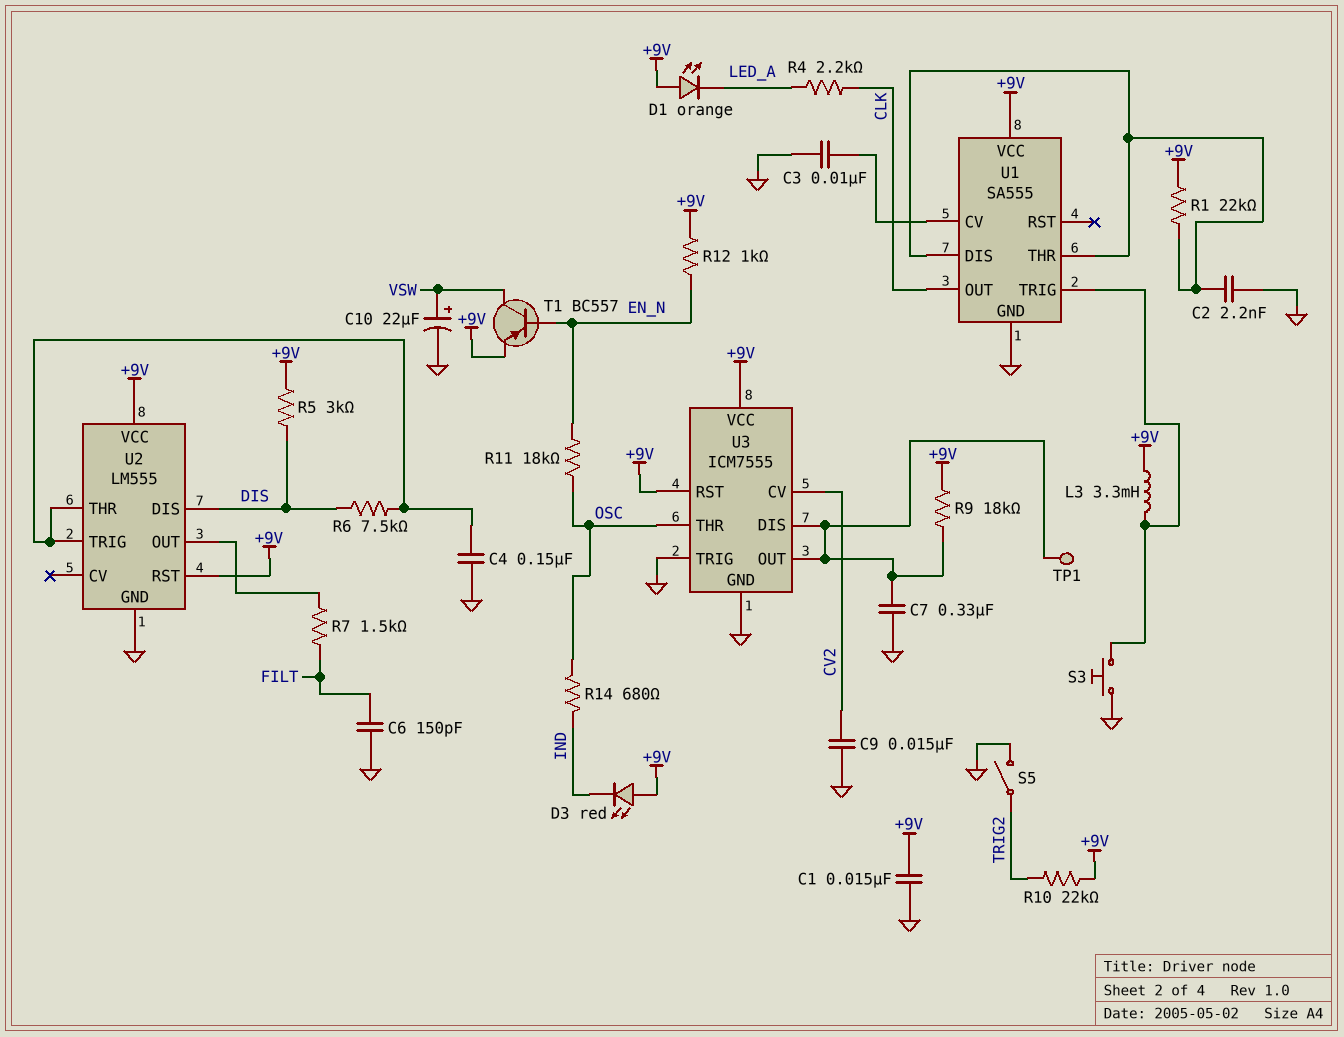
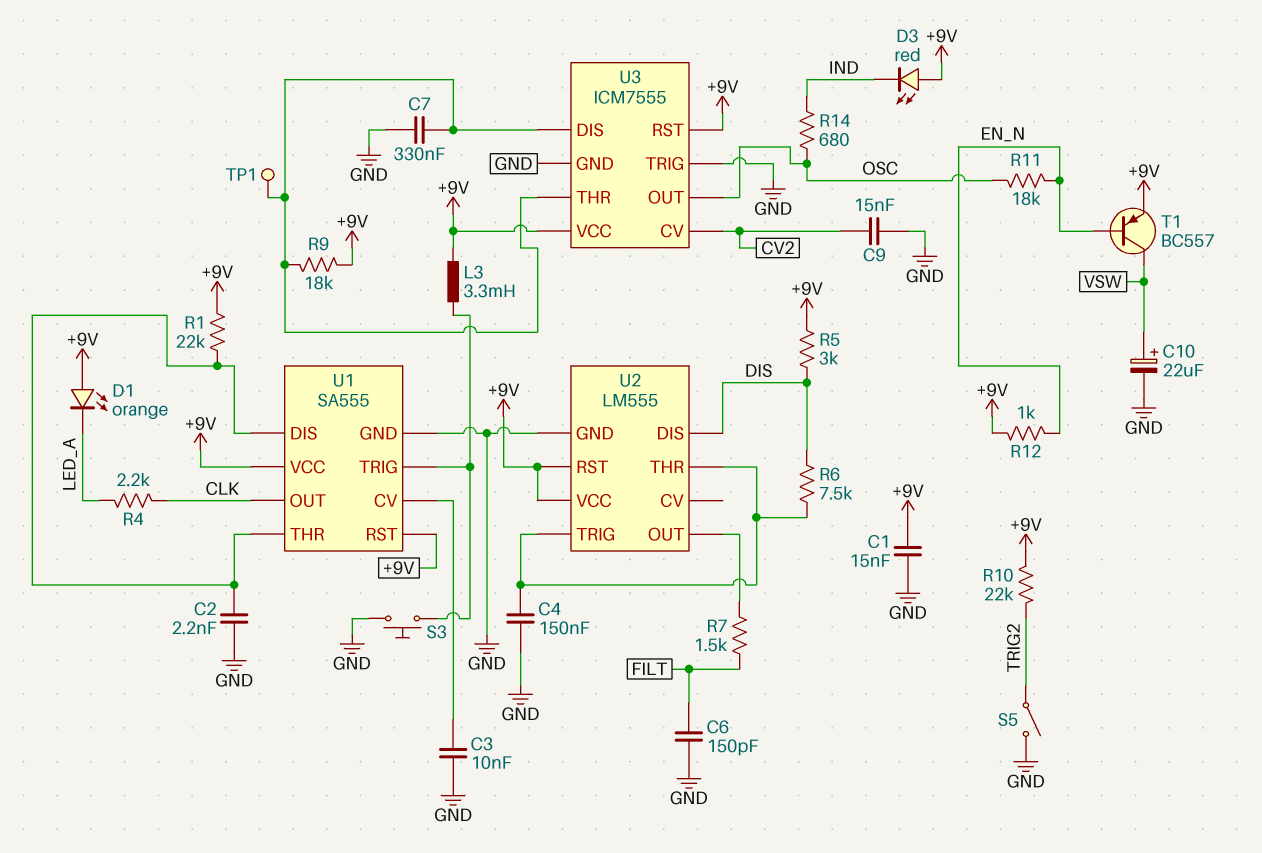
U1 pin RST: none -> +9V
U3 pin OUT: U3/DIS -> OSC
U3 pin THR: OSC -> U3/DIS

